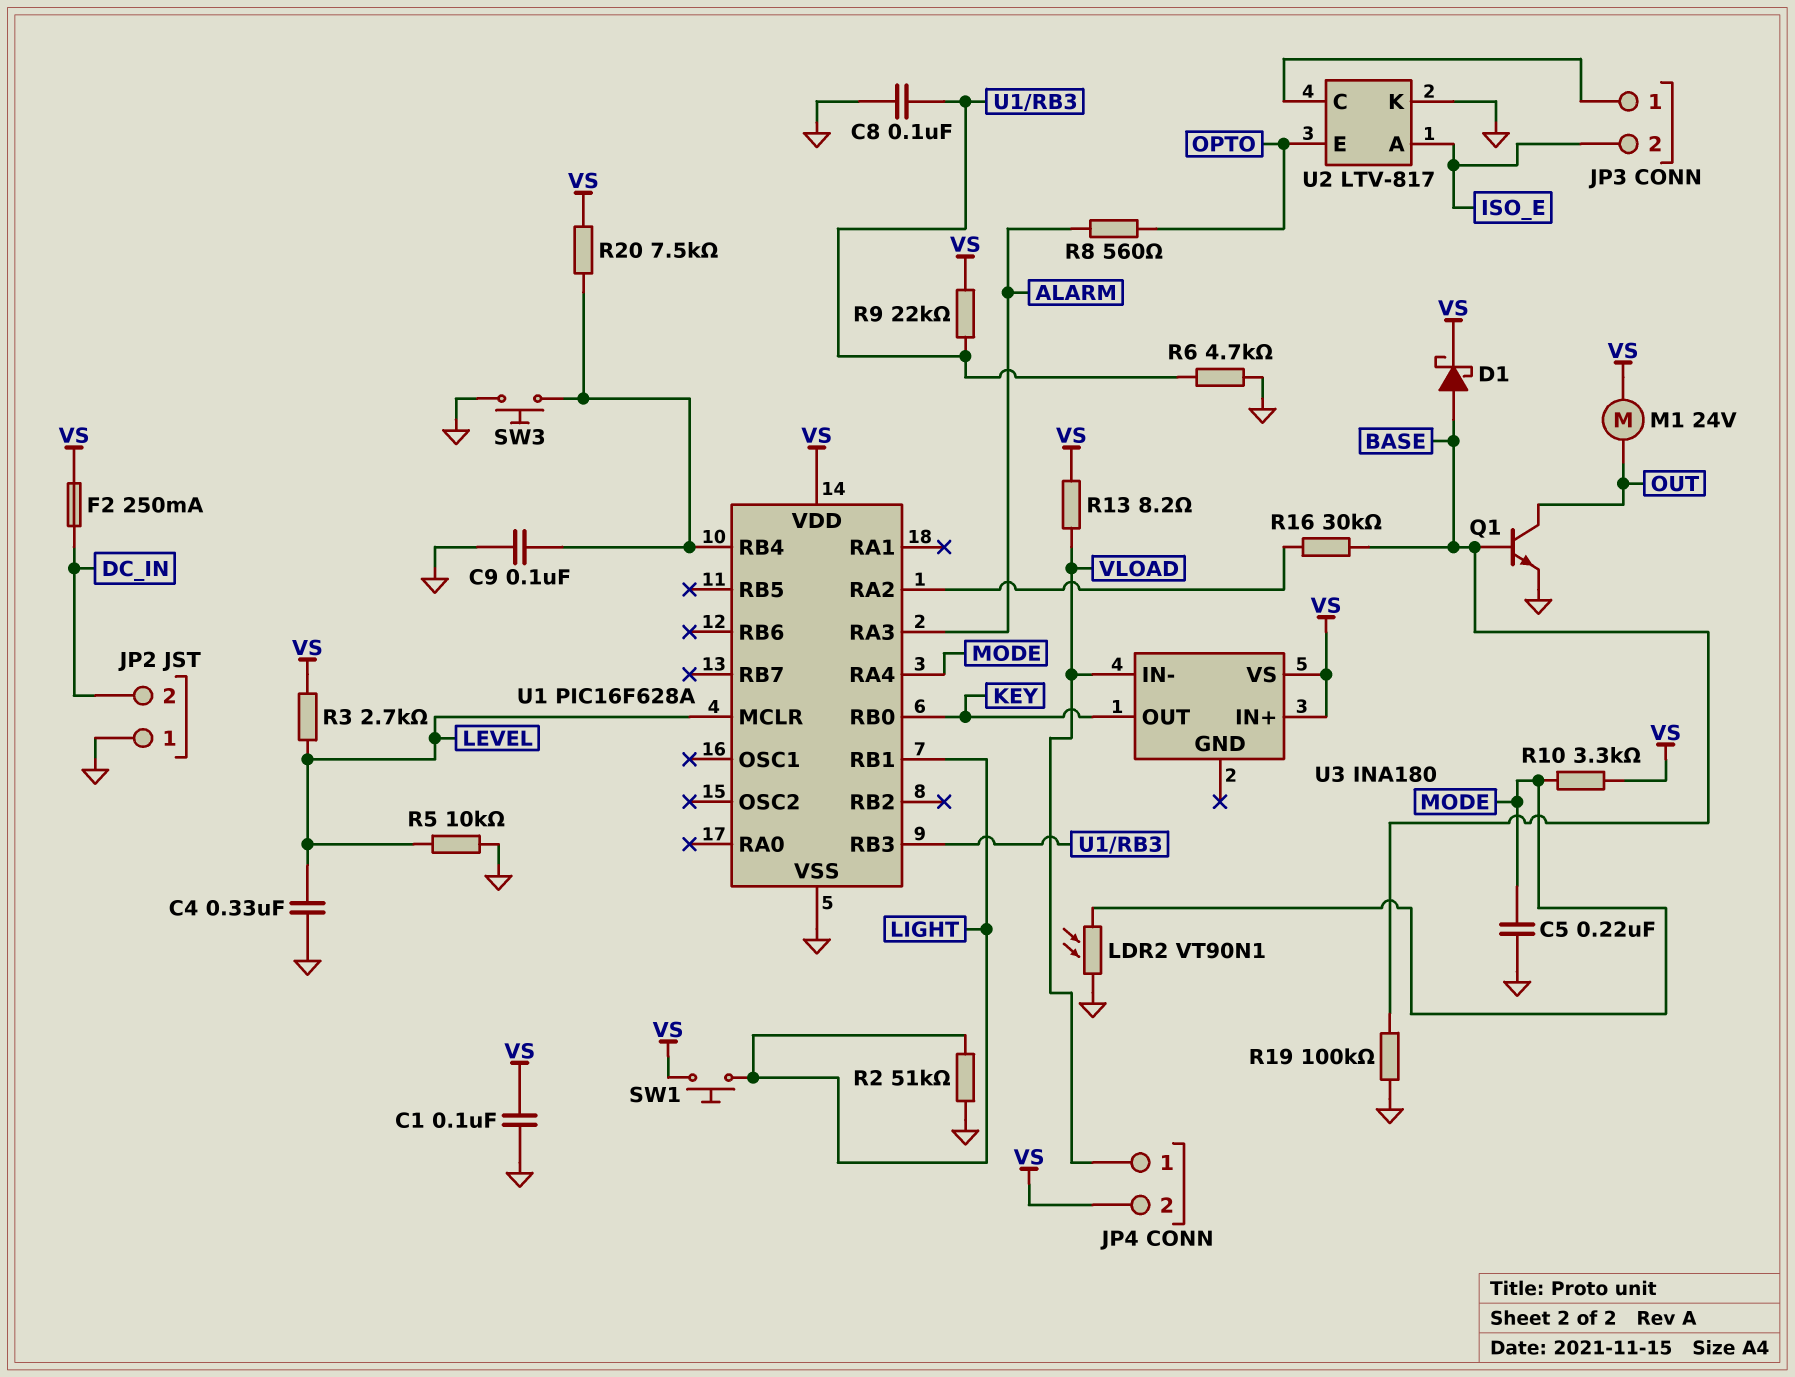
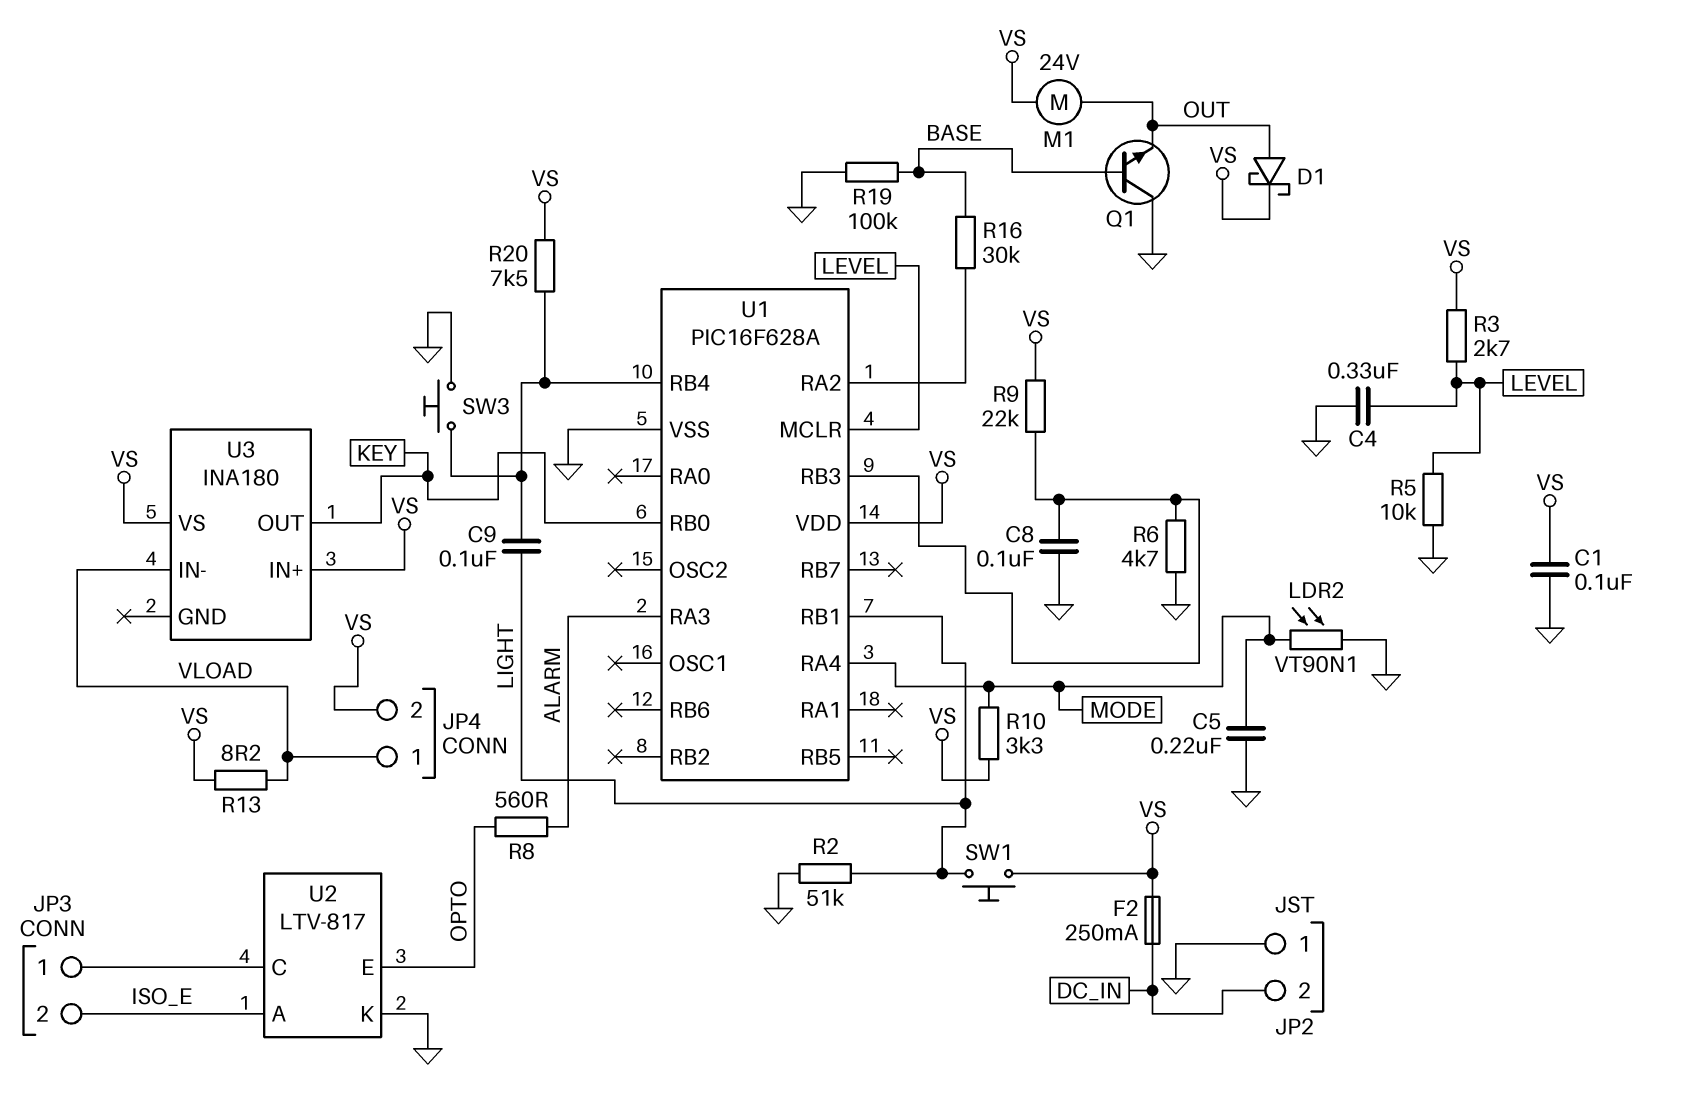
C9: 100nF (GND, U1/RB4) -> 100nF (LIGHT, U1/RB4)
D1: schottky (A BASE, K VS) -> schottky (A OUT, K VS)
Q1: NPN (B BASE, C OUT, E GND) -> NPN (B BASE, C GND, E OUT)

